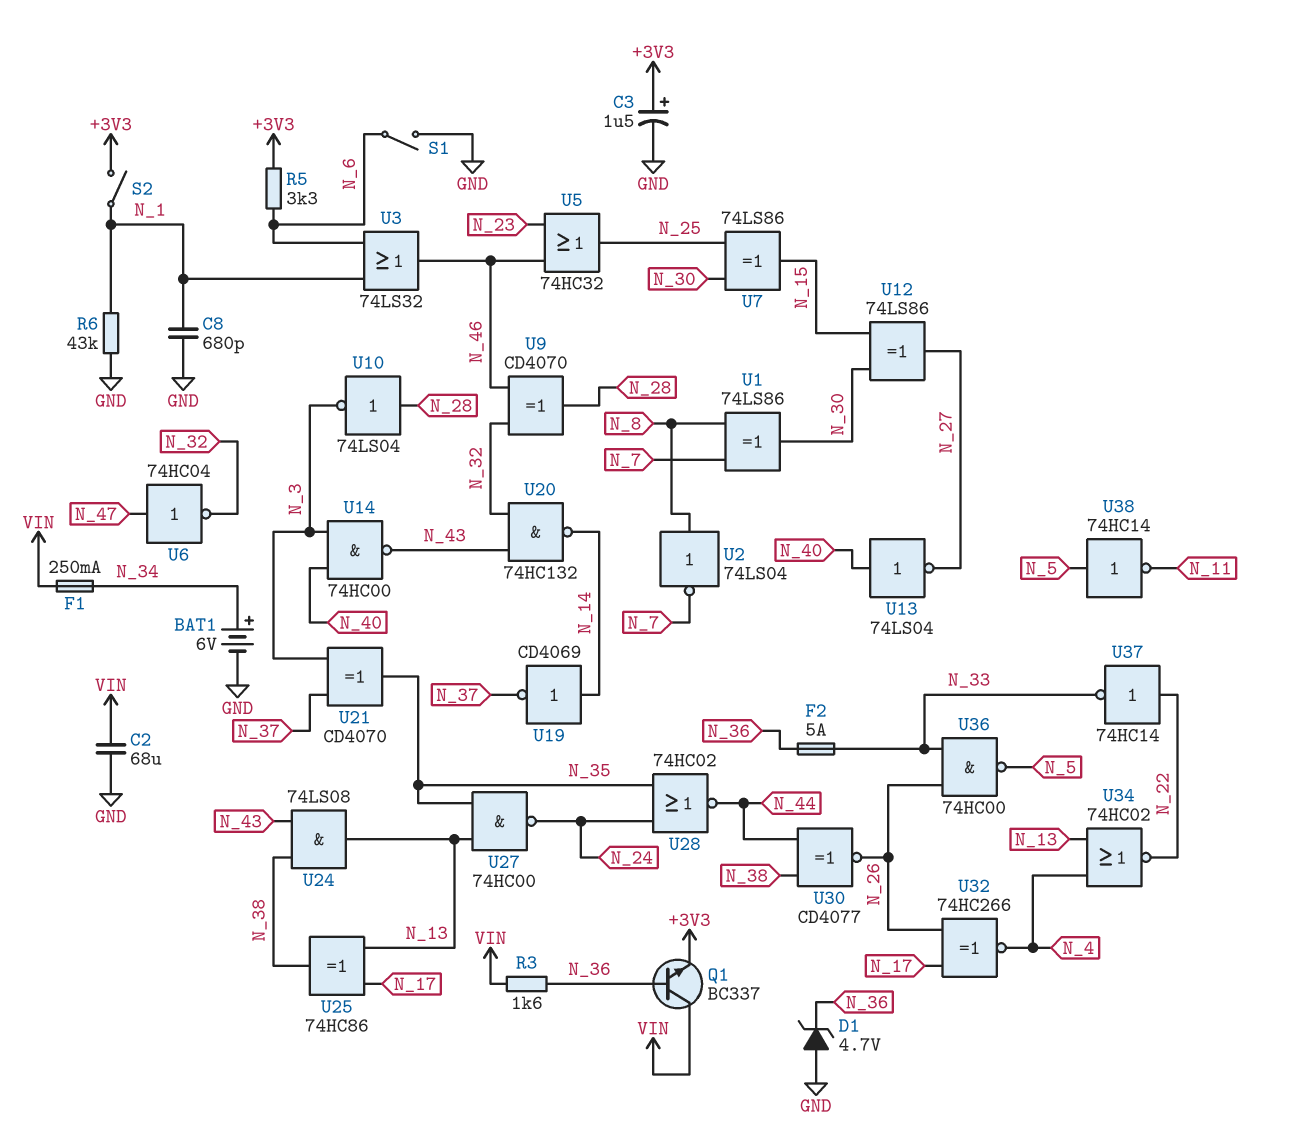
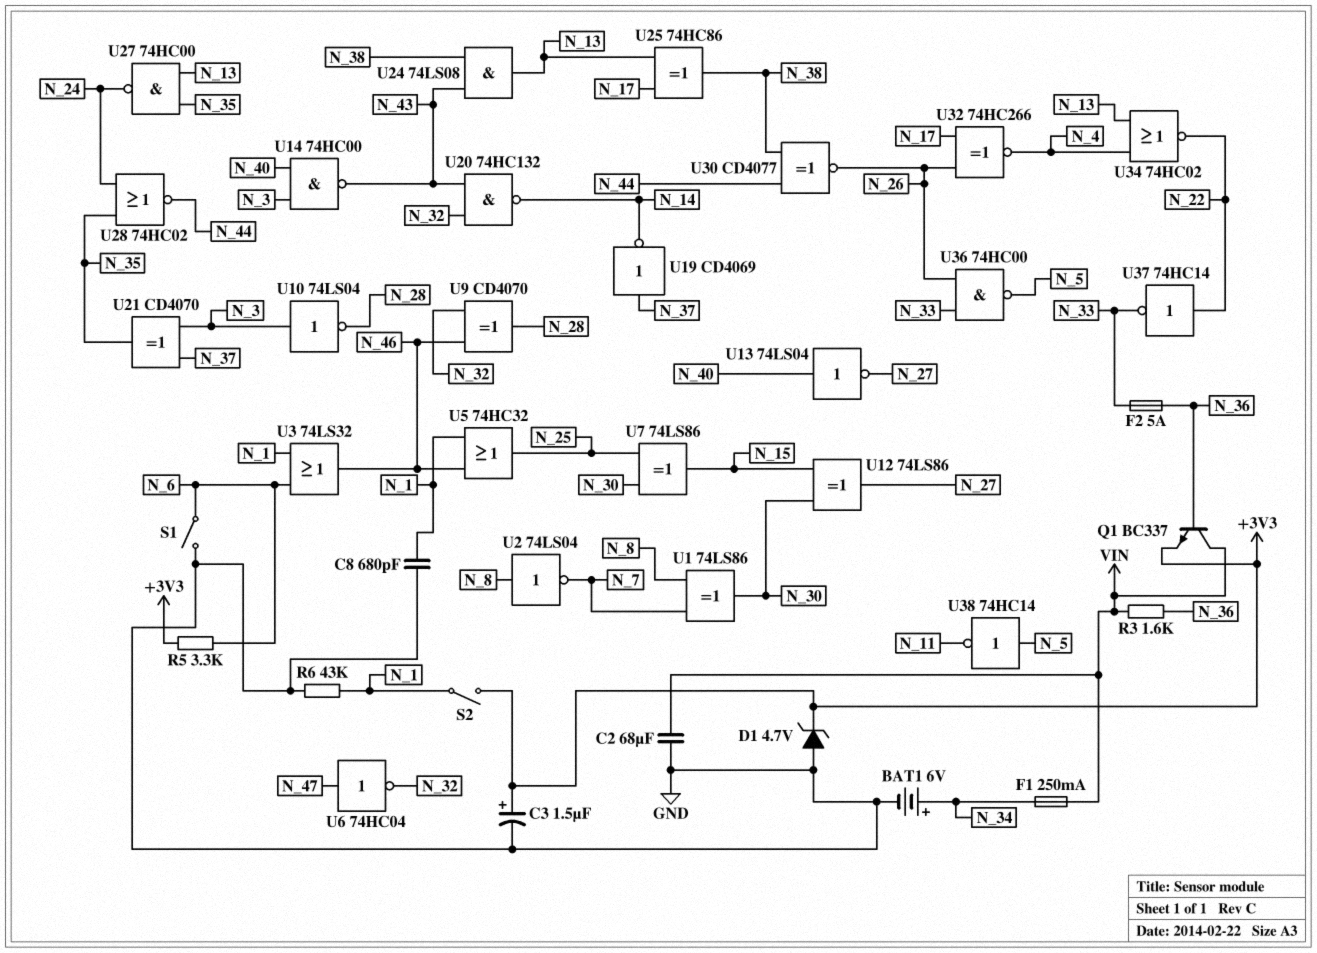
D1: zener 4.7V (A GND, K N_36) -> zener 4.7V (A GND, K +3V3)
U5: OR 74HC32 (in N_23, in N_46, out N_25) -> OR 74HC32 (in N_1, in N_46, out N_25)
U10: NOT 74LS04 (in N_28, out N_3) -> NOT 74LS04 (in N_3, out N_28)
U19: NOT CD4069 (in N_14, out N_37) -> NOT CD4069 (in N_37, out N_14)

